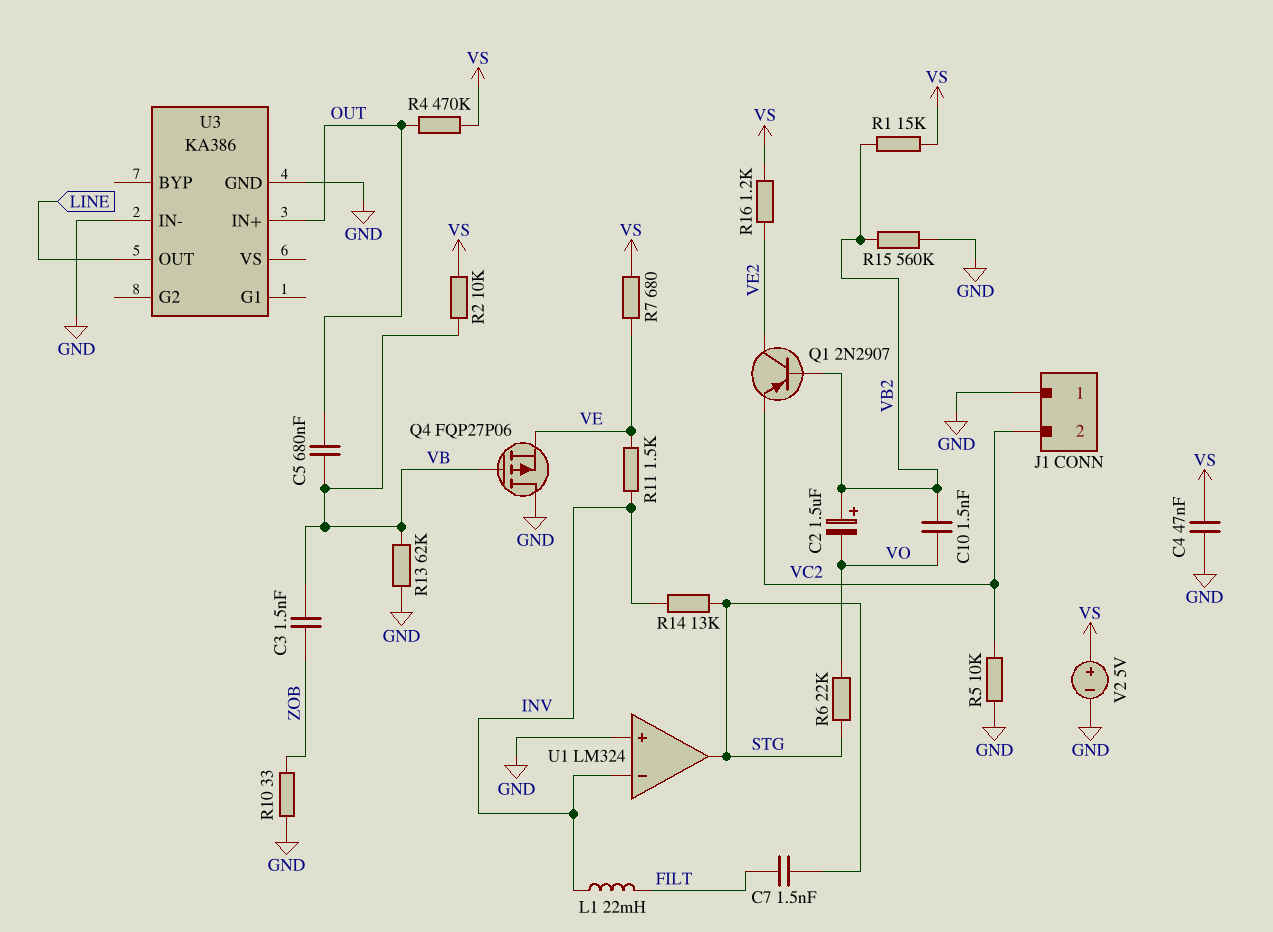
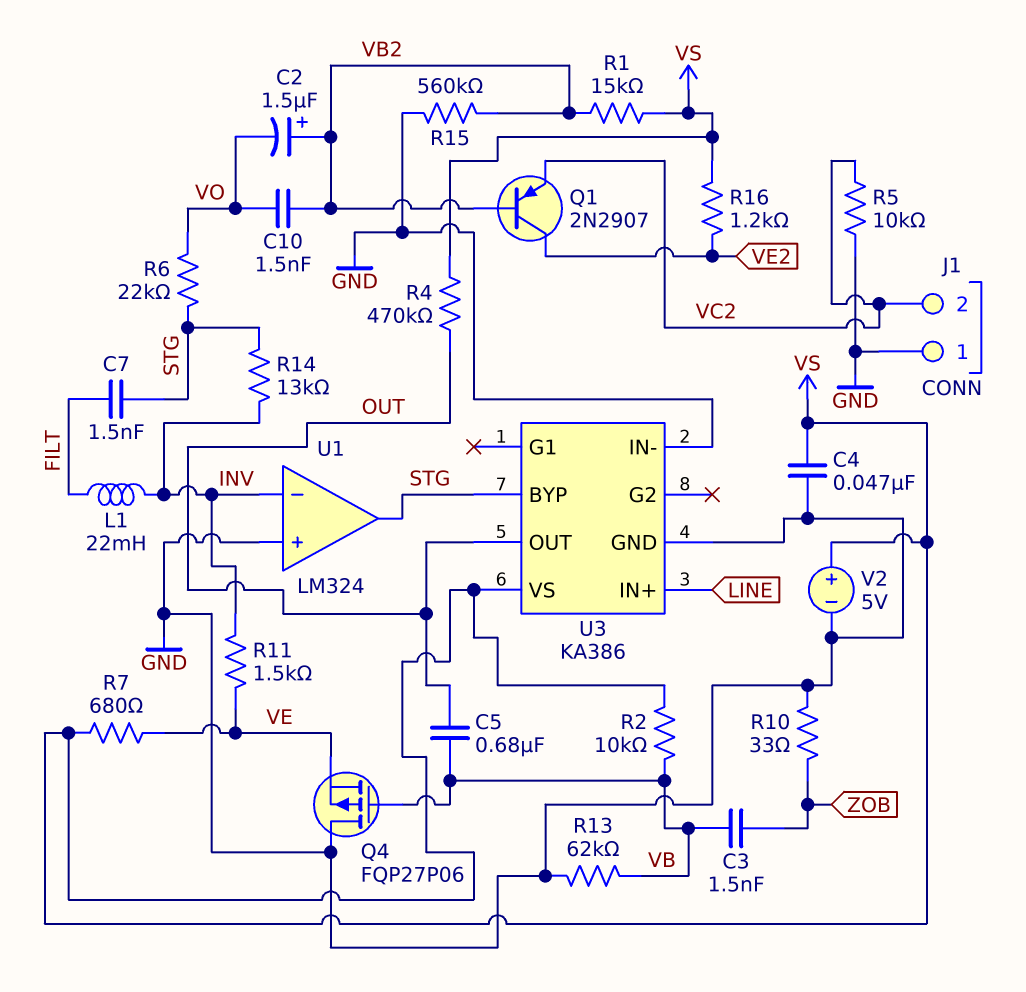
U3 pin BYP: none -> STG
U3 pin IN+: OUT -> LINE
U3 pin OUT: LINE -> OUT
U3 pin VS: none -> VS

